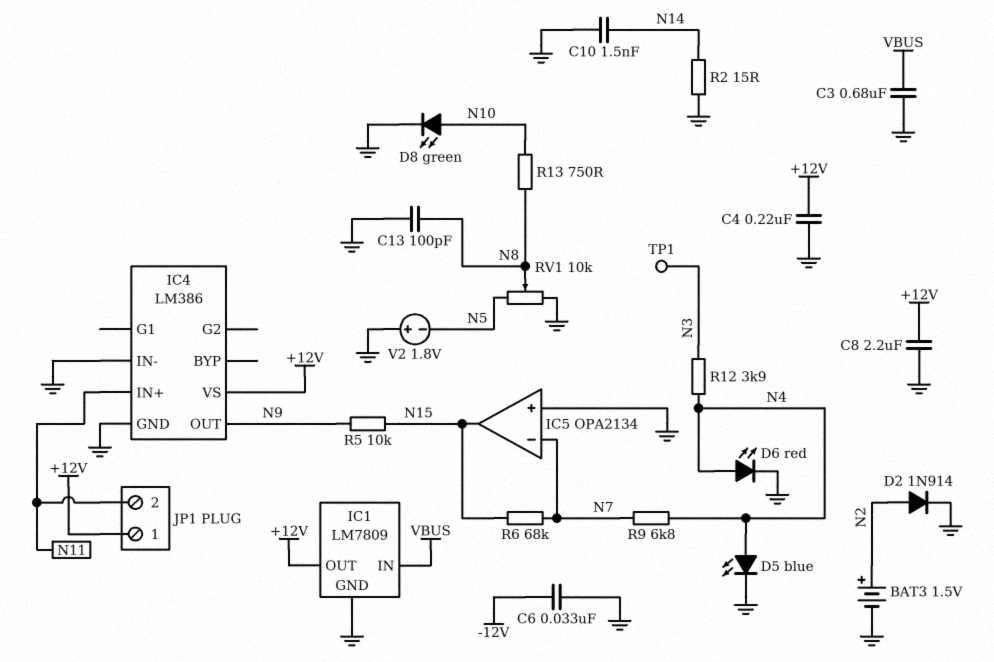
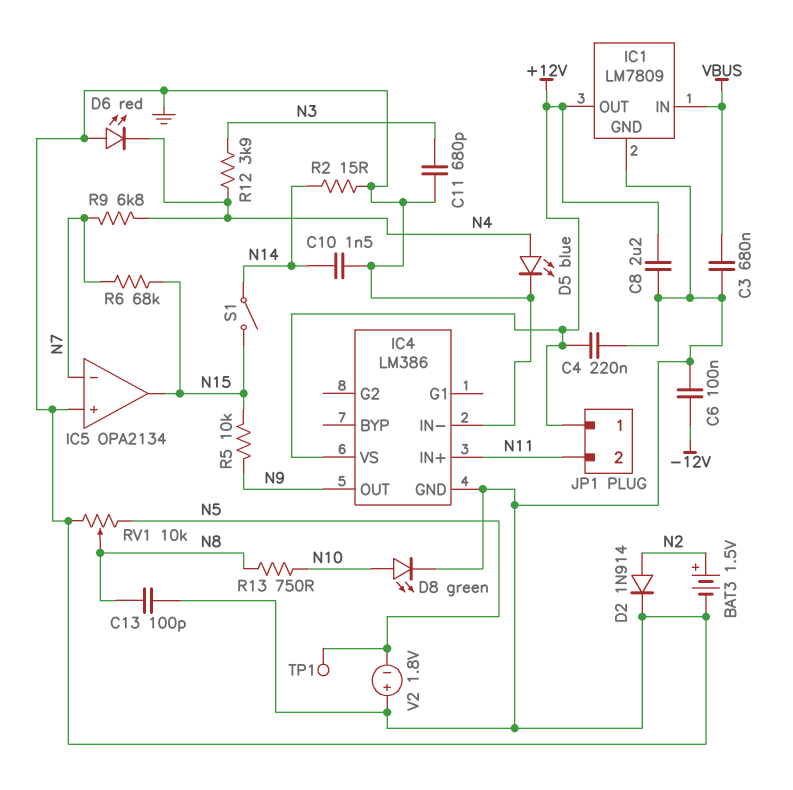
C6: 33nF (-12V, GND) -> 100nF (-12V, GND)
C11: none -> 680pF (GND, N3)
D6: LED red (A N4, K GND) -> LED red (A GND, K N4)
S1: none -> switch (N14, N15)
TP1: test point (N3) -> test point (N5)

